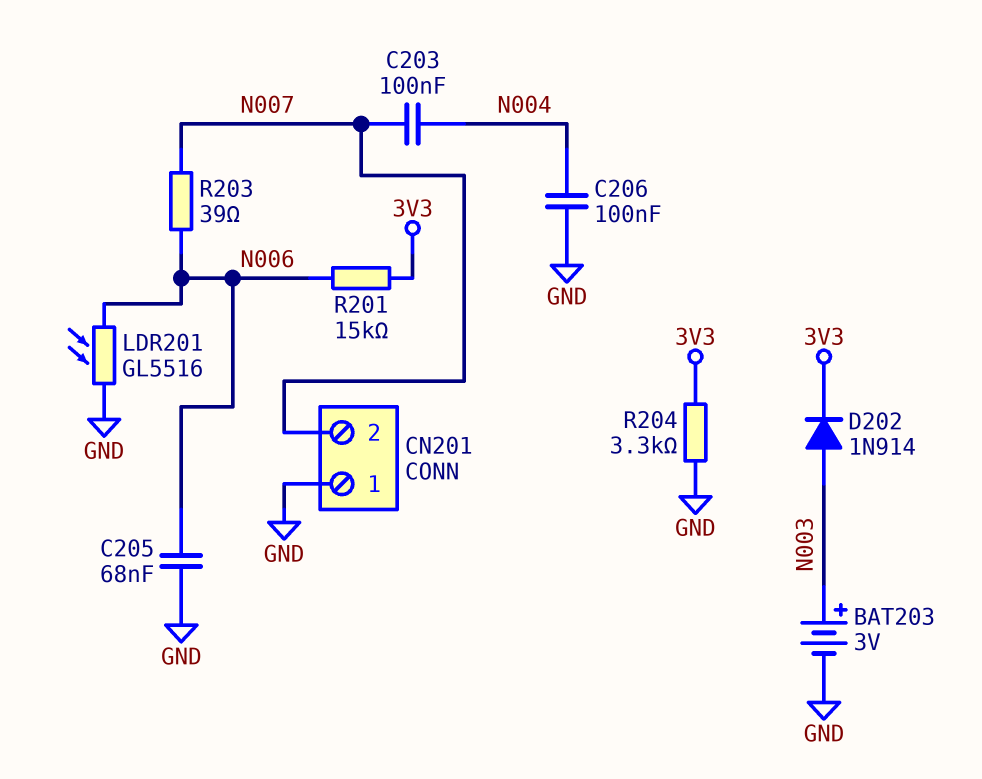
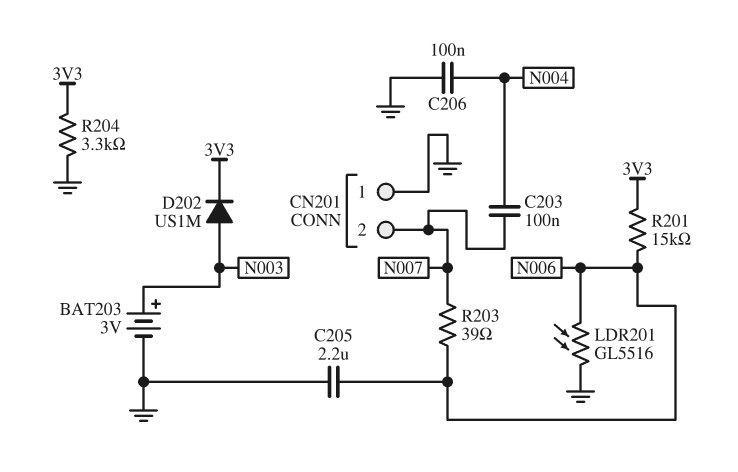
C205: 68nF (GND, N006) -> 2.2uF (GND, N006)
D202: diode 1N914 (A N003, K 3V3) -> diode US1M (A N003, K 3V3)

